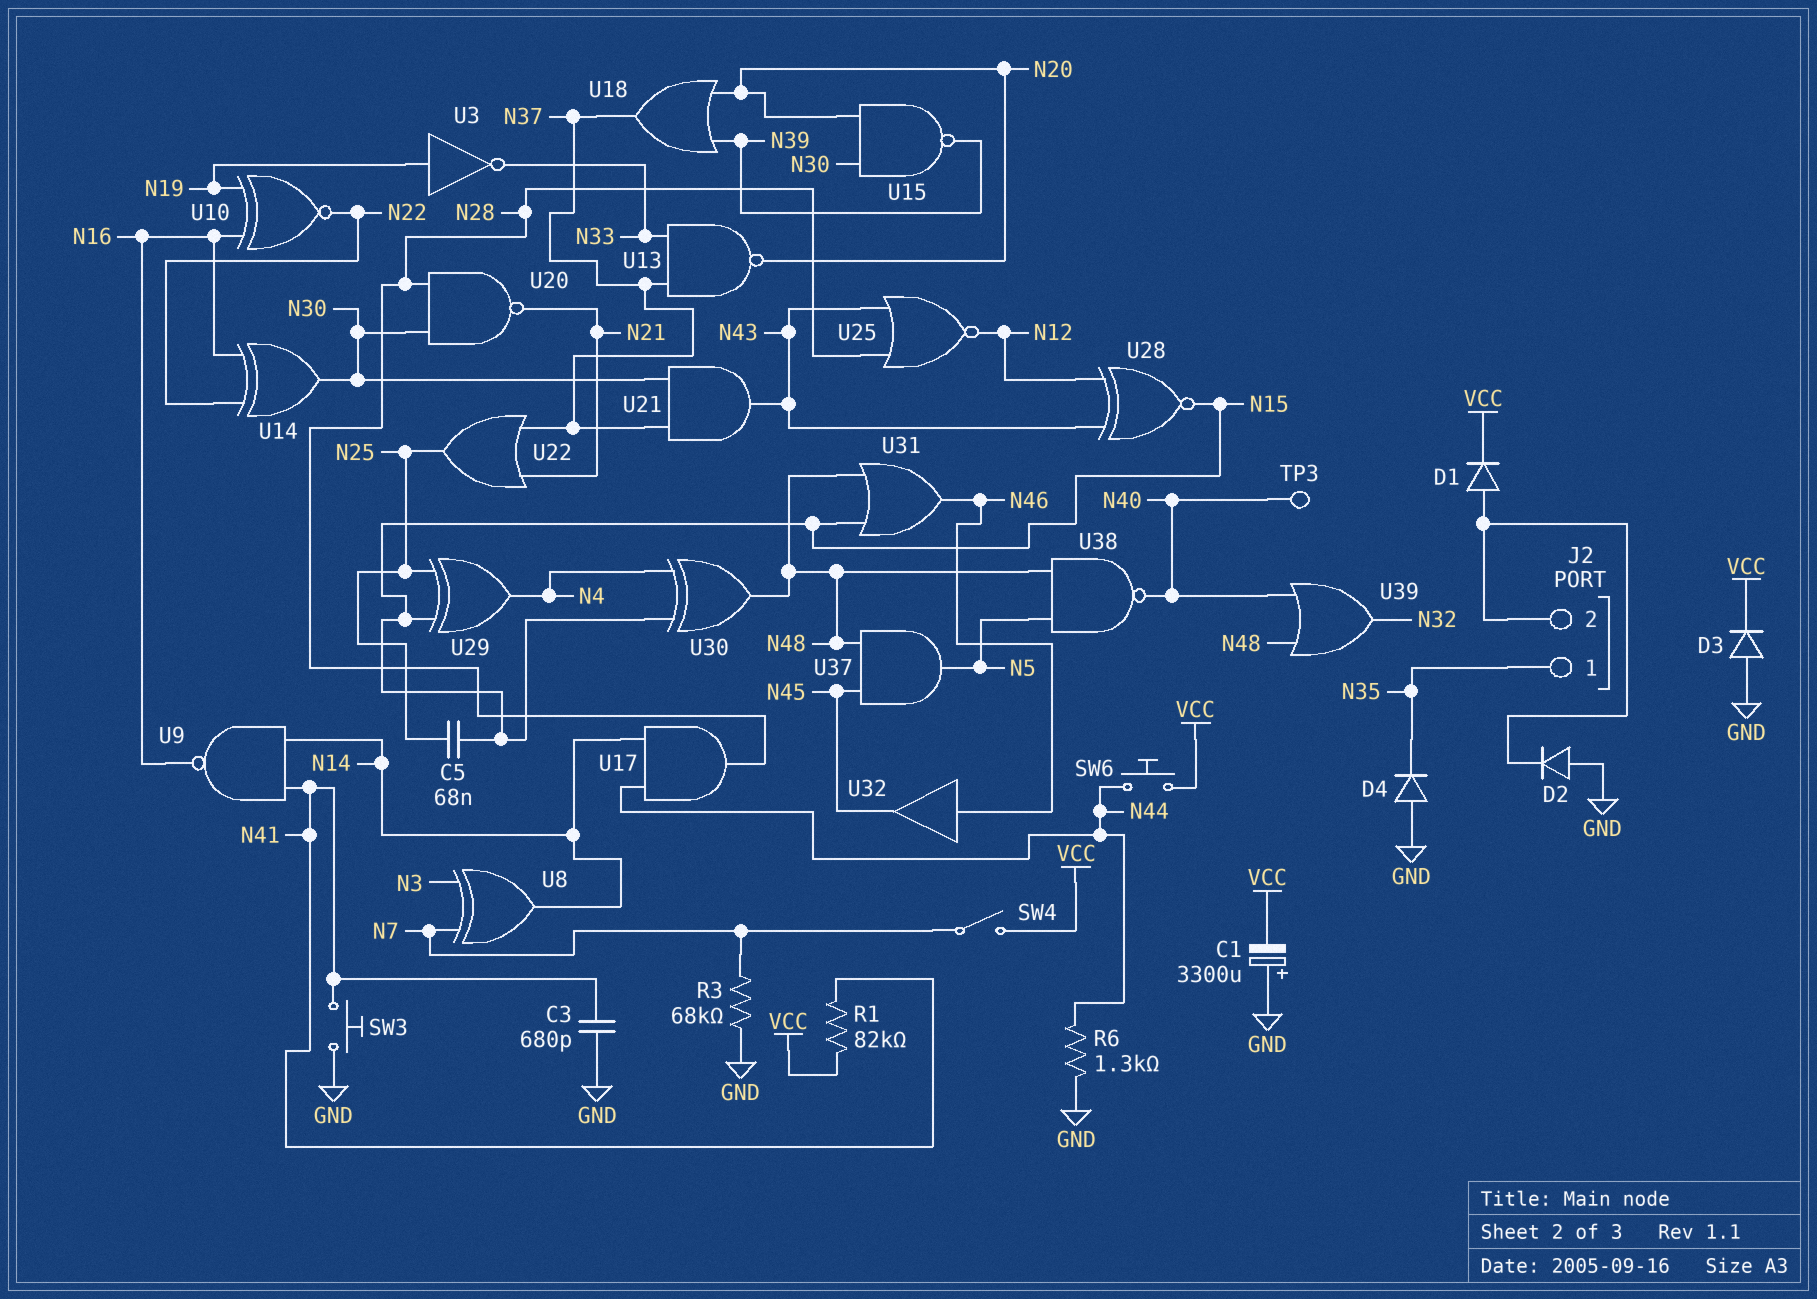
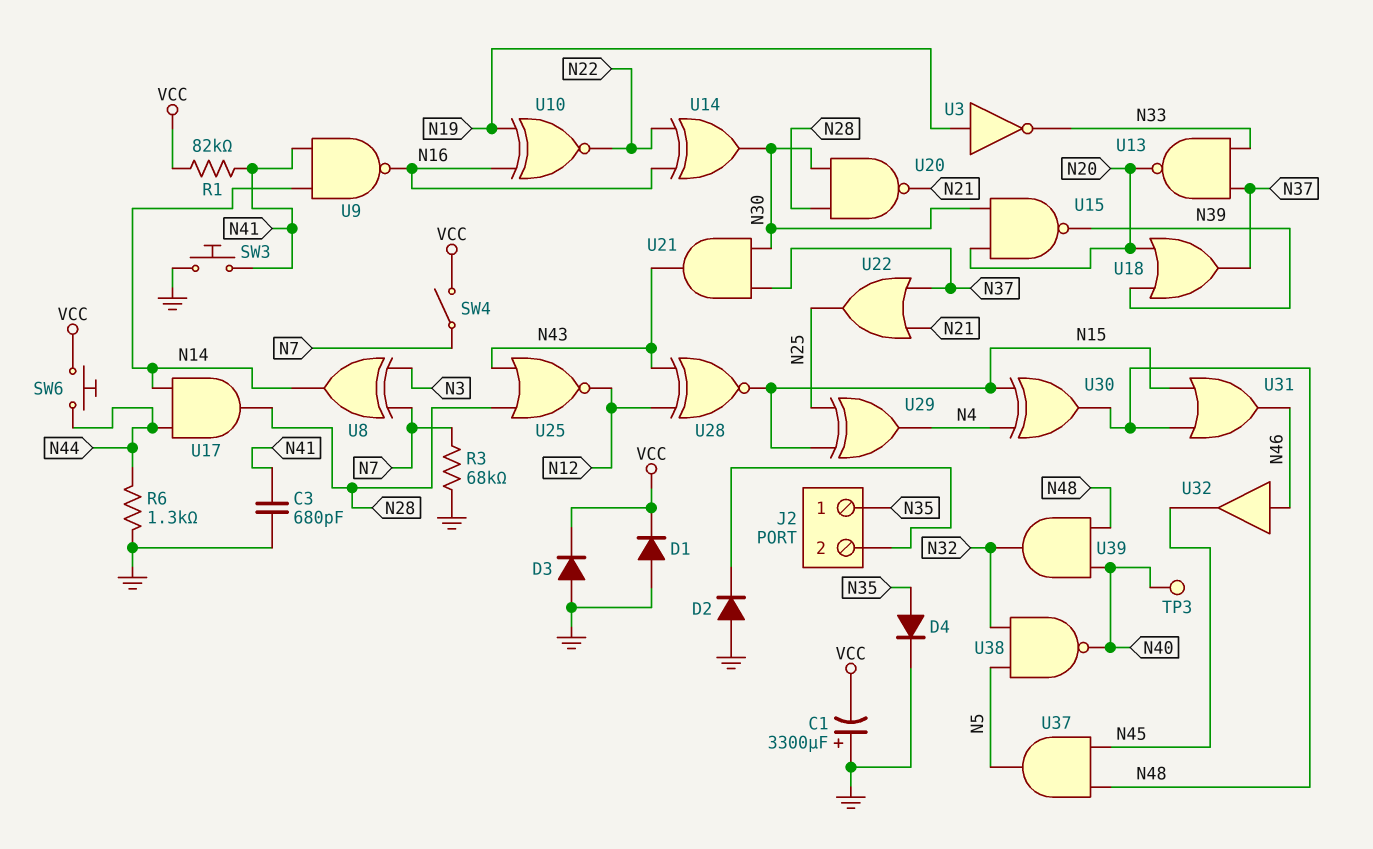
C5: 68nF (N15, N25) -> none
D1: diode (A J2/2, K VCC) -> diode (A GND, K VCC)
D4: diode (A GND, K N35) -> diode (A N35, K GND)
U38: NAND (in N5, in N48, out N40) -> NAND (in N5, in N32, out N40)
U39: OR (in N40, in N48, out N32) -> AND (in N40, in N48, out N32)

